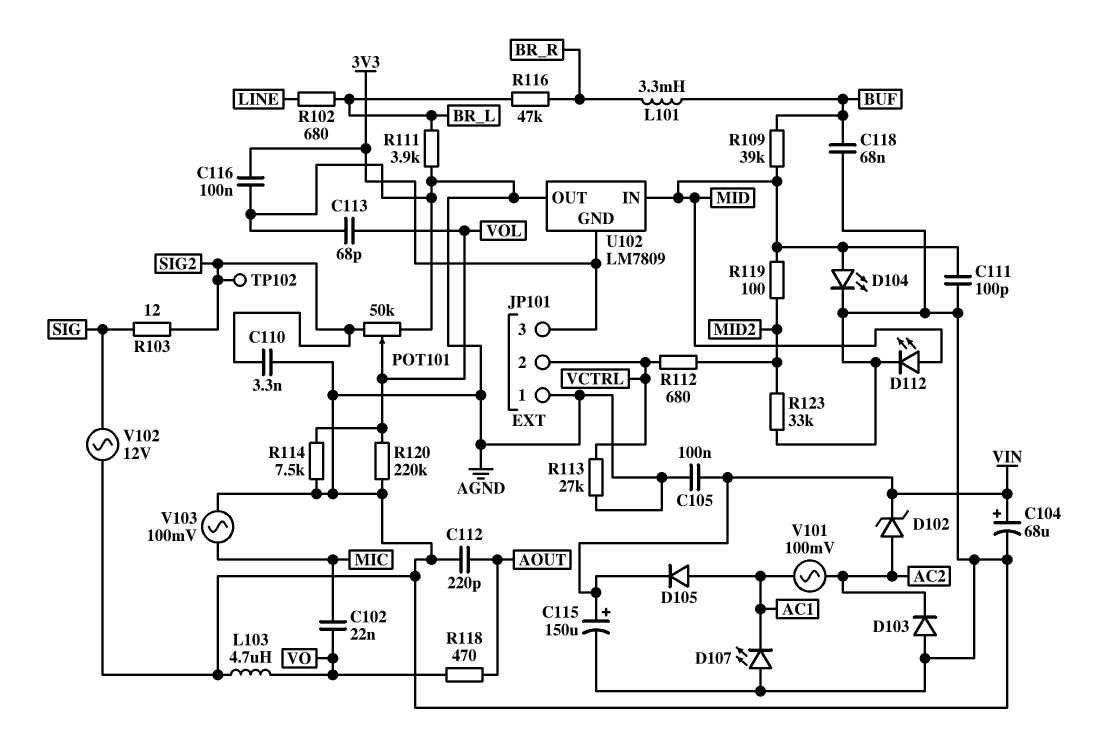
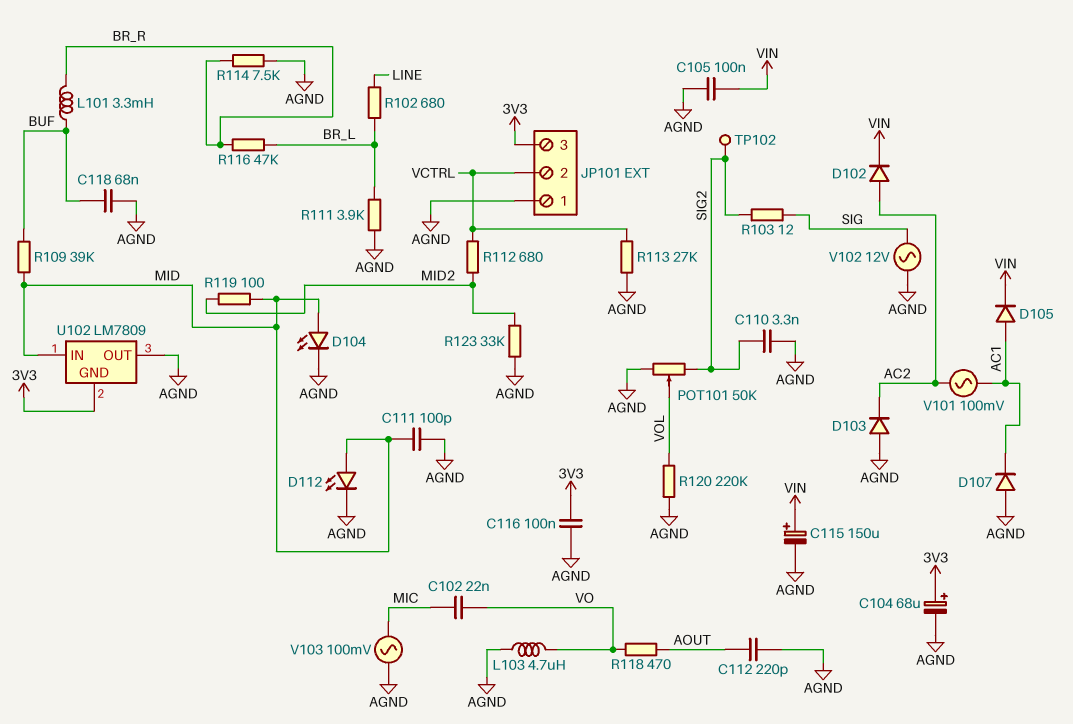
C104: 68uF (plus VIN, minus AGND) -> 68uF (plus 3V3, minus AGND)
C113: 68pF (AGND, VOL) -> none
D102: zener (A AC2, K VIN) -> diode (A AC2, K VIN)
D107: LED (A AGND, K AC1) -> diode (A AGND, K AC1)
R114: 7.5k (AGND, VOL) -> 7.5k (AGND, BR_R)

